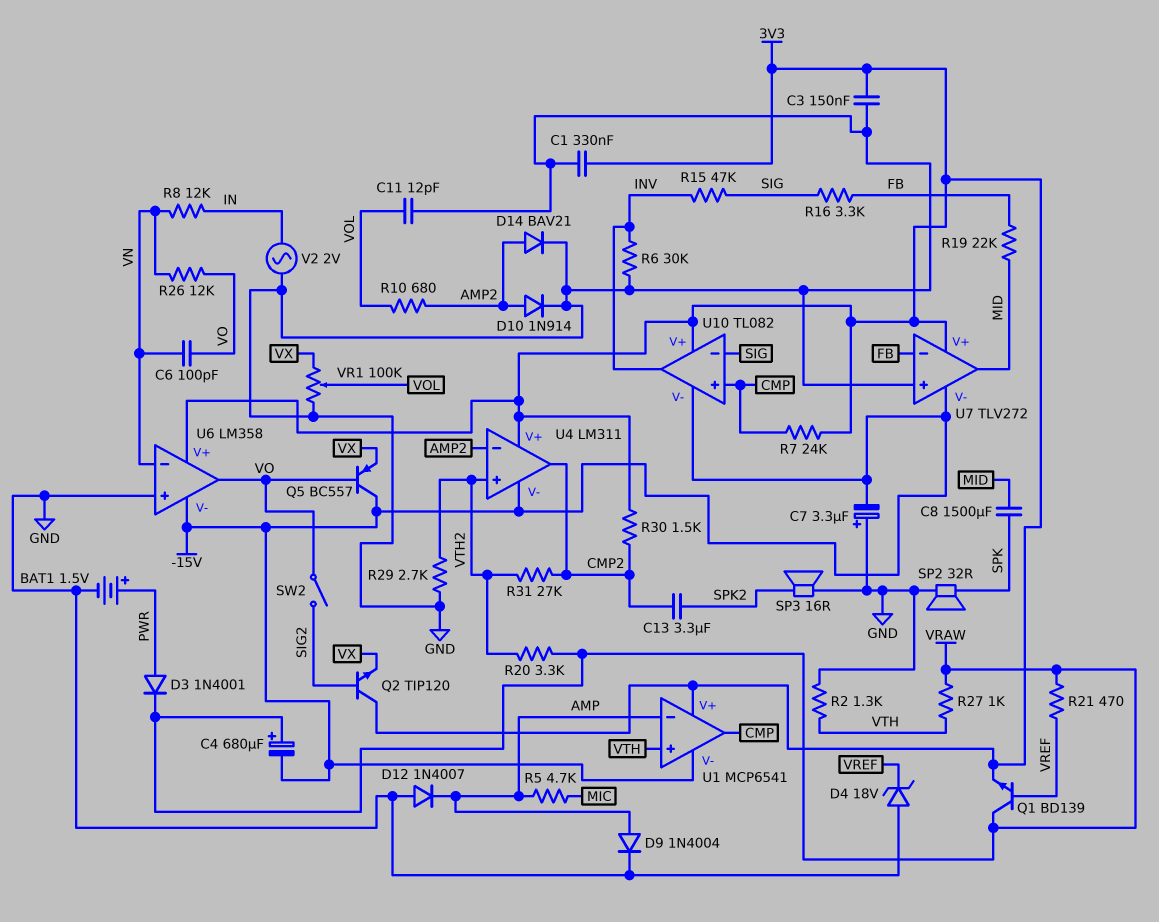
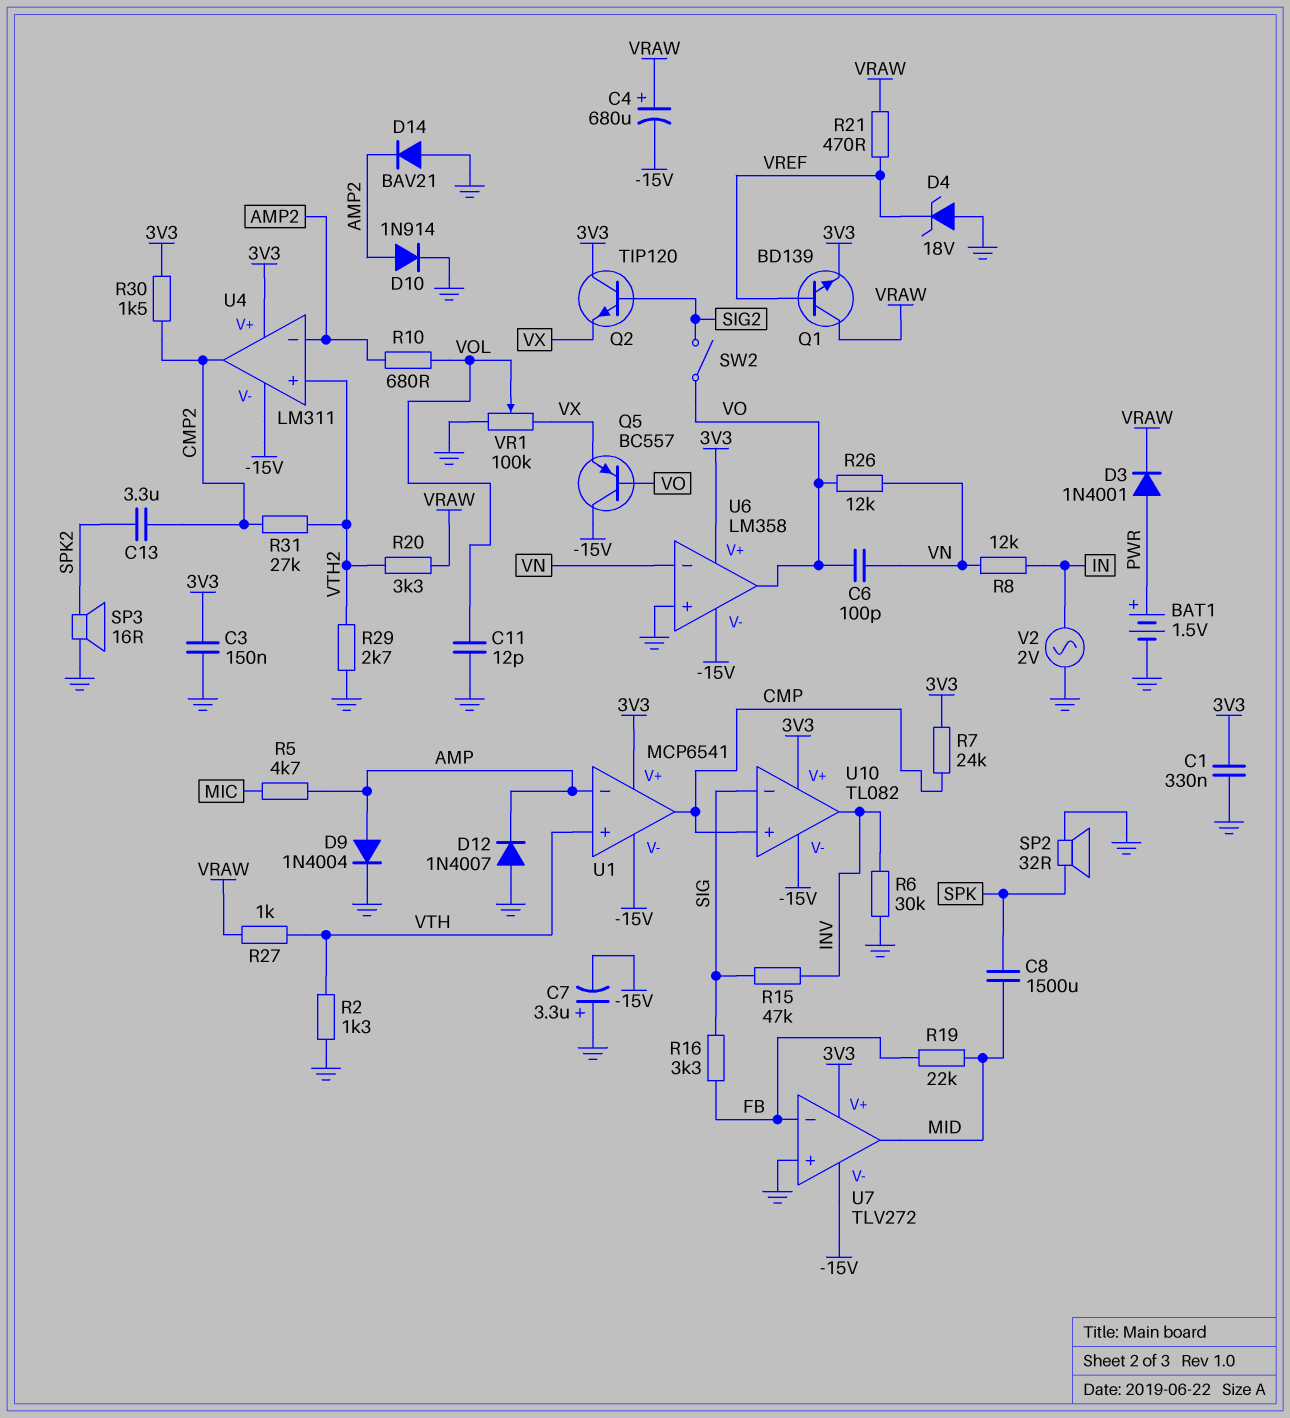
D14: diode BAV21 (A AMP2, K GND) -> diode BAV21 (A GND, K AMP2)

